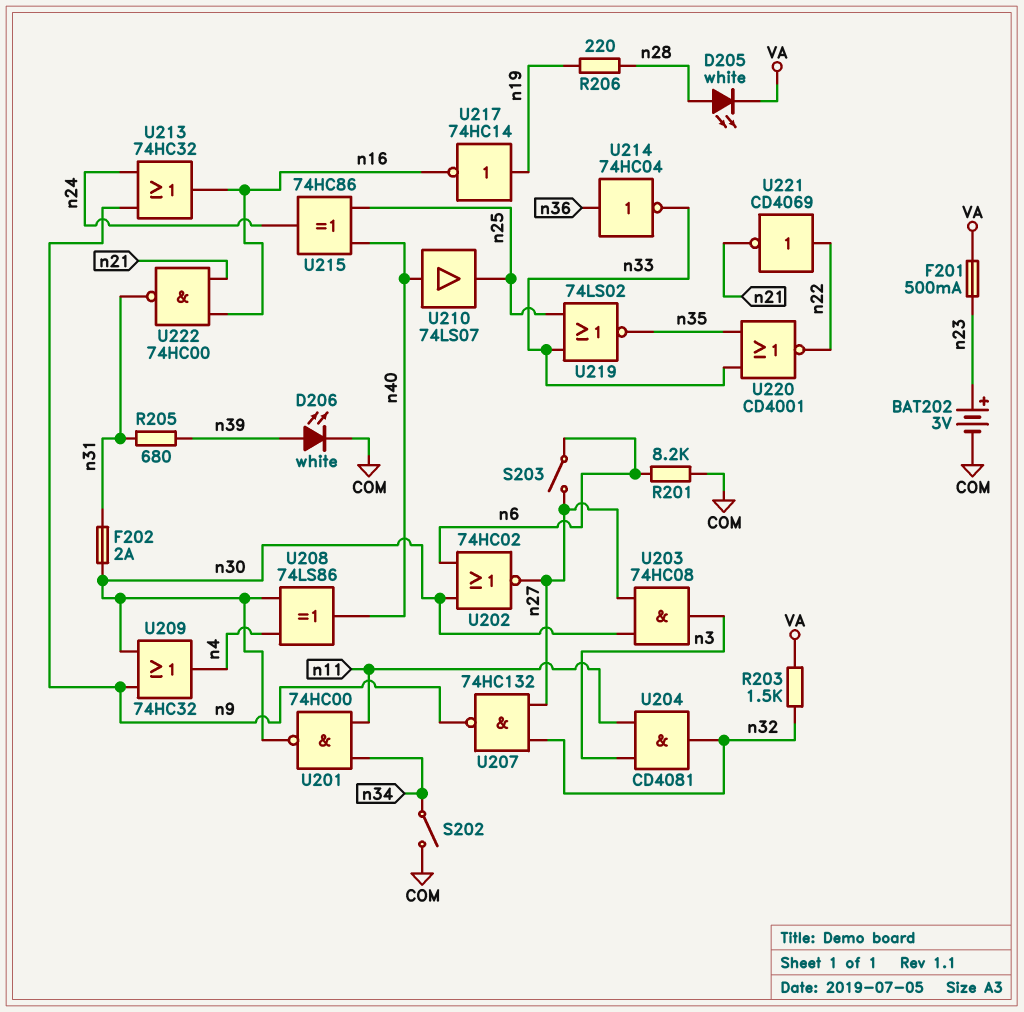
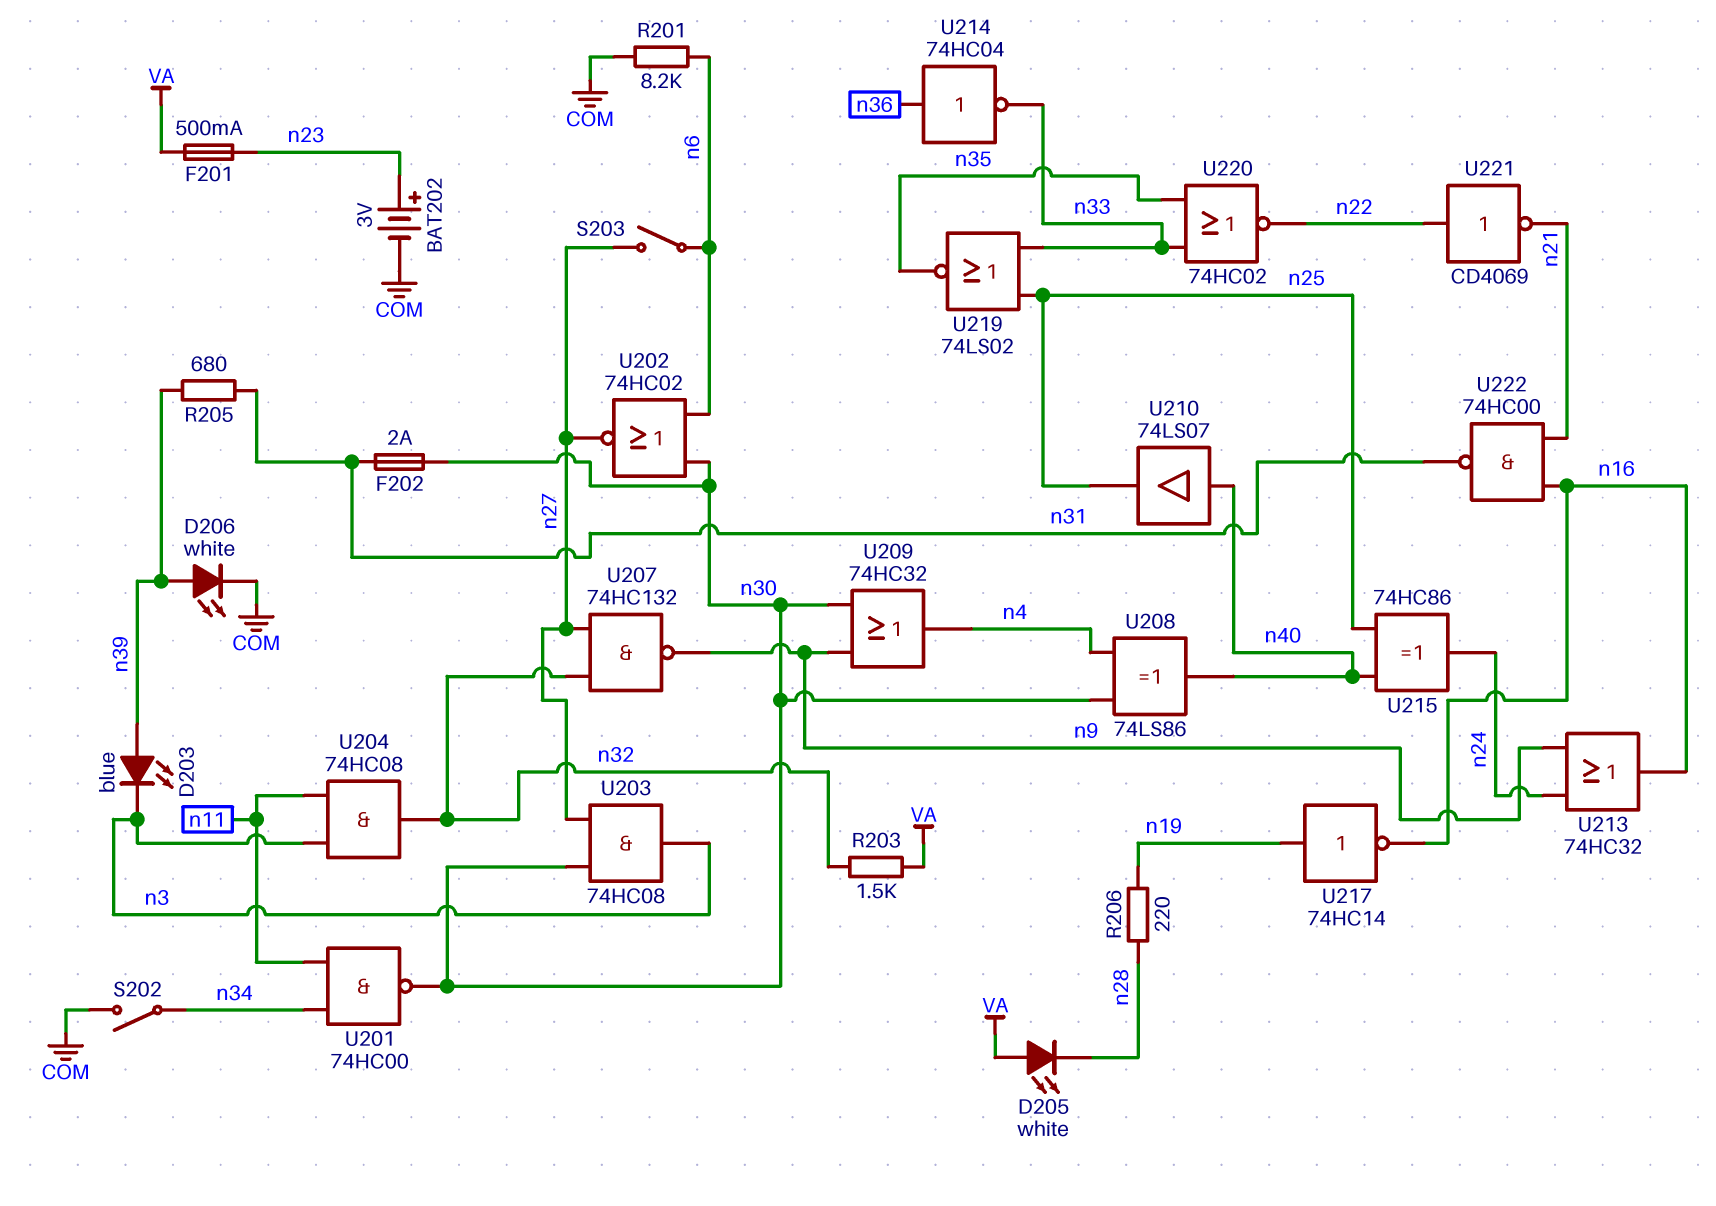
D203: none -> LED blue (A n39, K n3)
D205: LED white (A n28, K VA) -> LED white (A VA, K n28)
U204: AND CD4081 (in n3, in n11, out n32) -> AND 74HC08 (in n3, in n11, out n32)
U220: NOR CD4001 (in n33, in n35, out n22) -> NOR 74HC02 (in n33, in n35, out n22)

